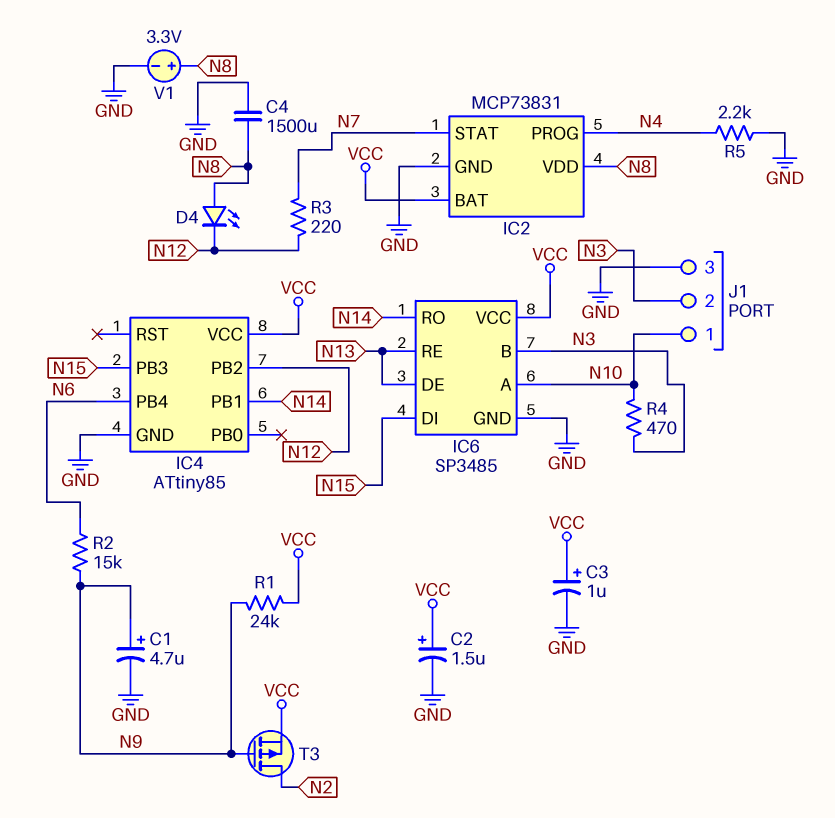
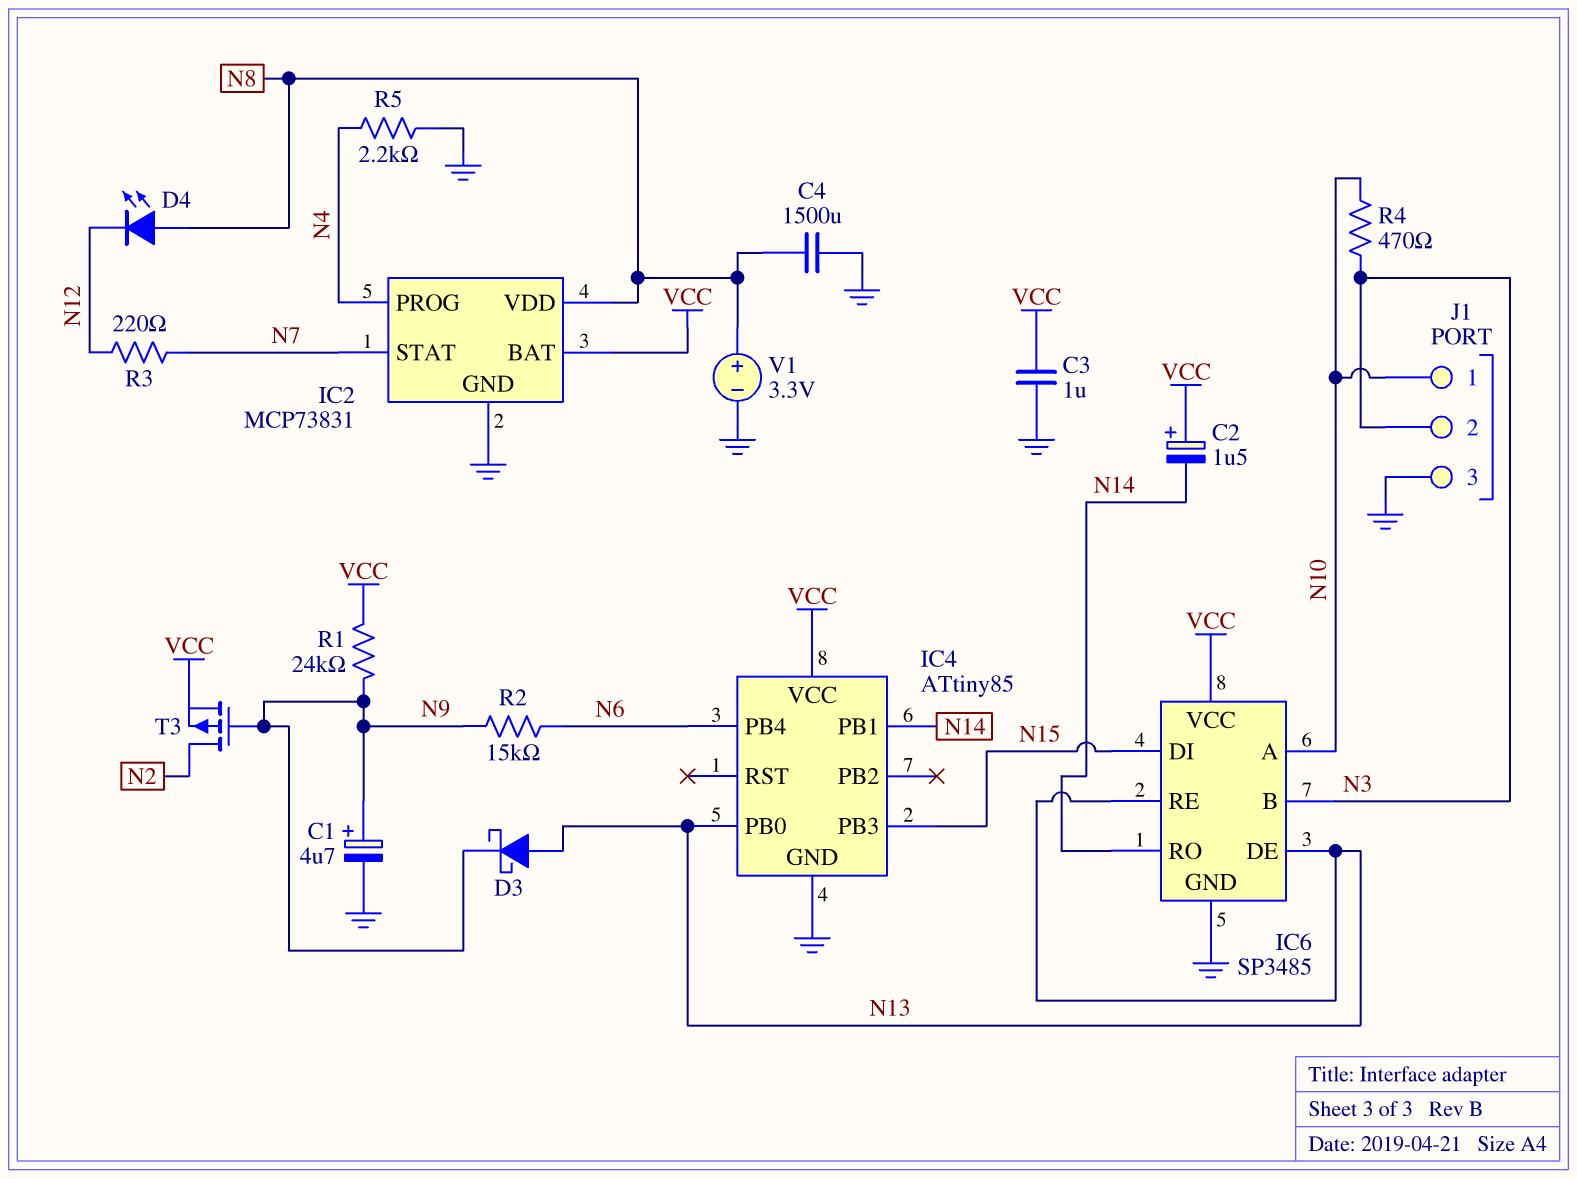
C2: 1.5uF (plus VCC, minus GND) -> 1.5uF (plus VCC, minus N14)
C3: 1uF (plus VCC, minus GND) -> 1uF (GND, VCC)
D3: none -> schottky (A N13, K N9)
IC4 pin PB0: none -> N13
IC4 pin PB2: N12 -> none

